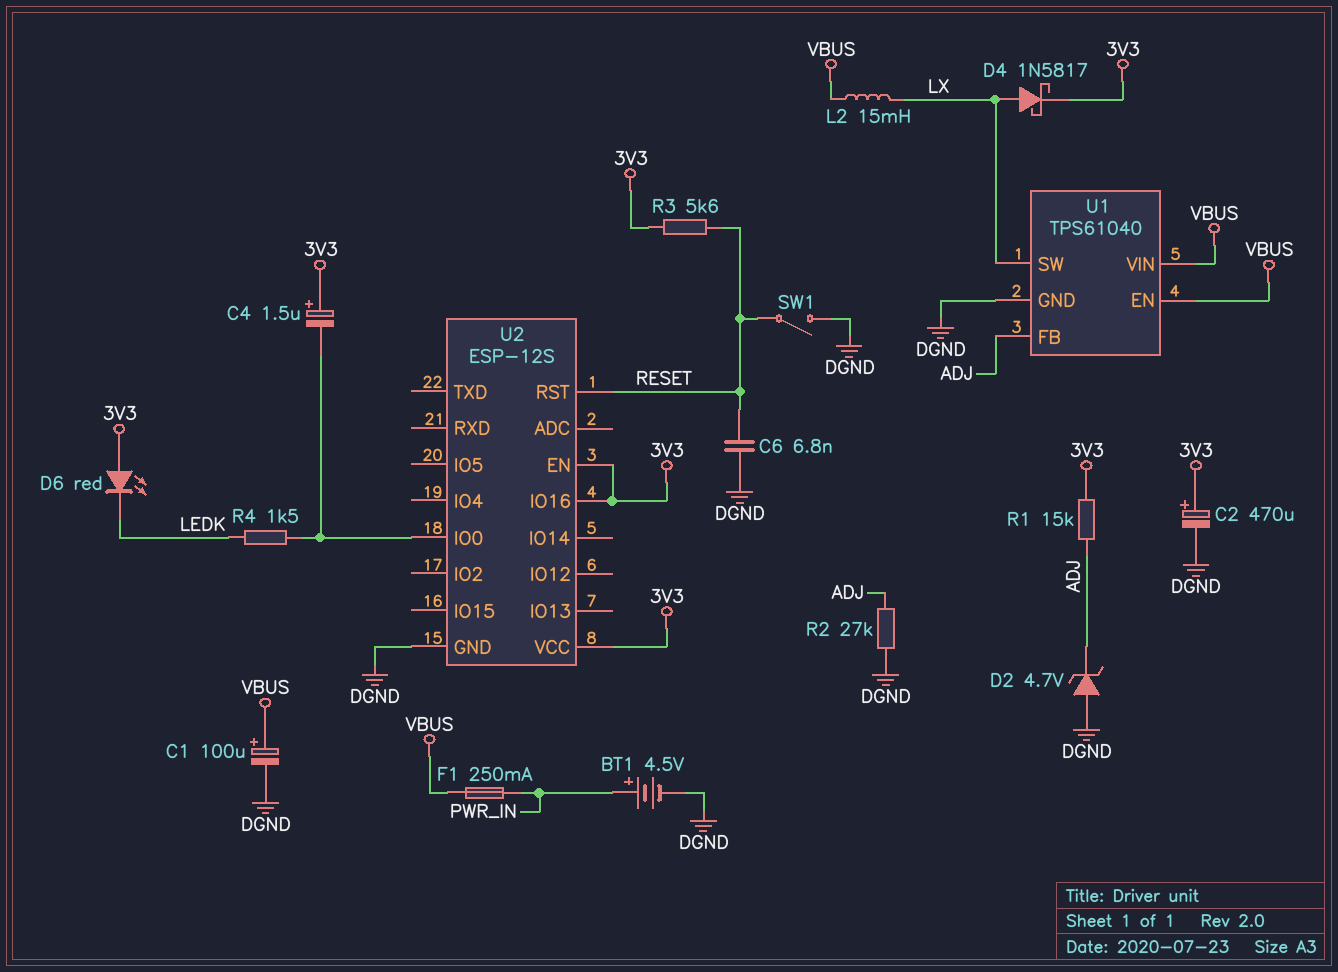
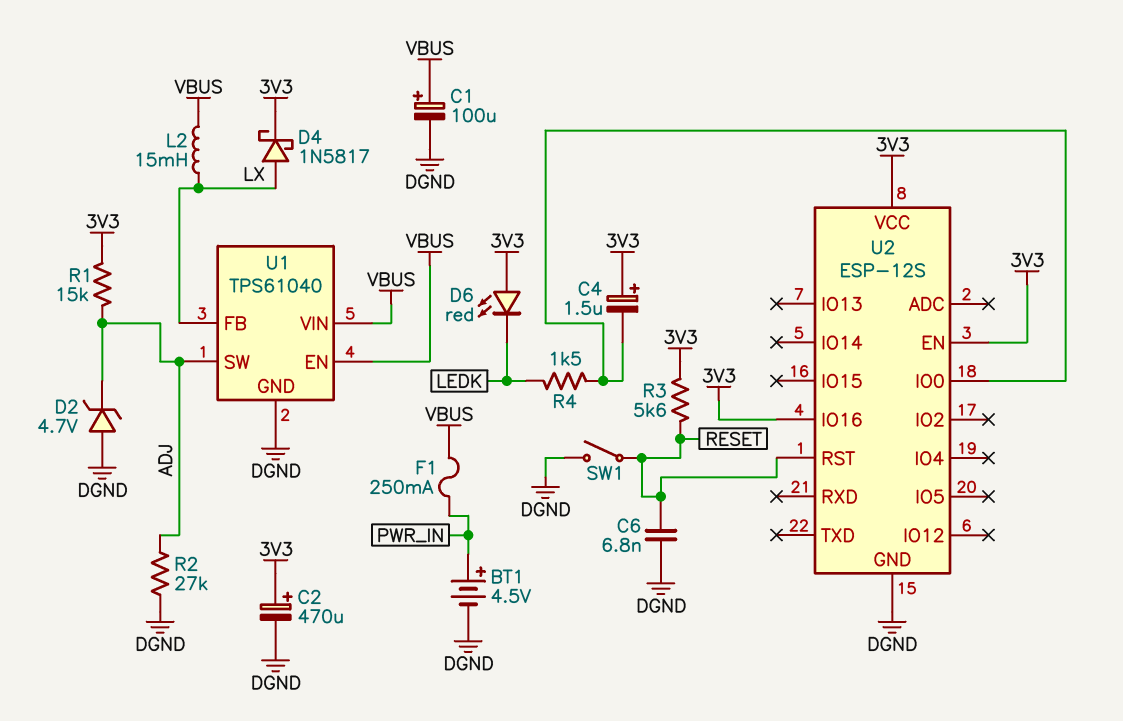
U1 pin FB: ADJ -> LX
U1 pin SW: LX -> ADJ

